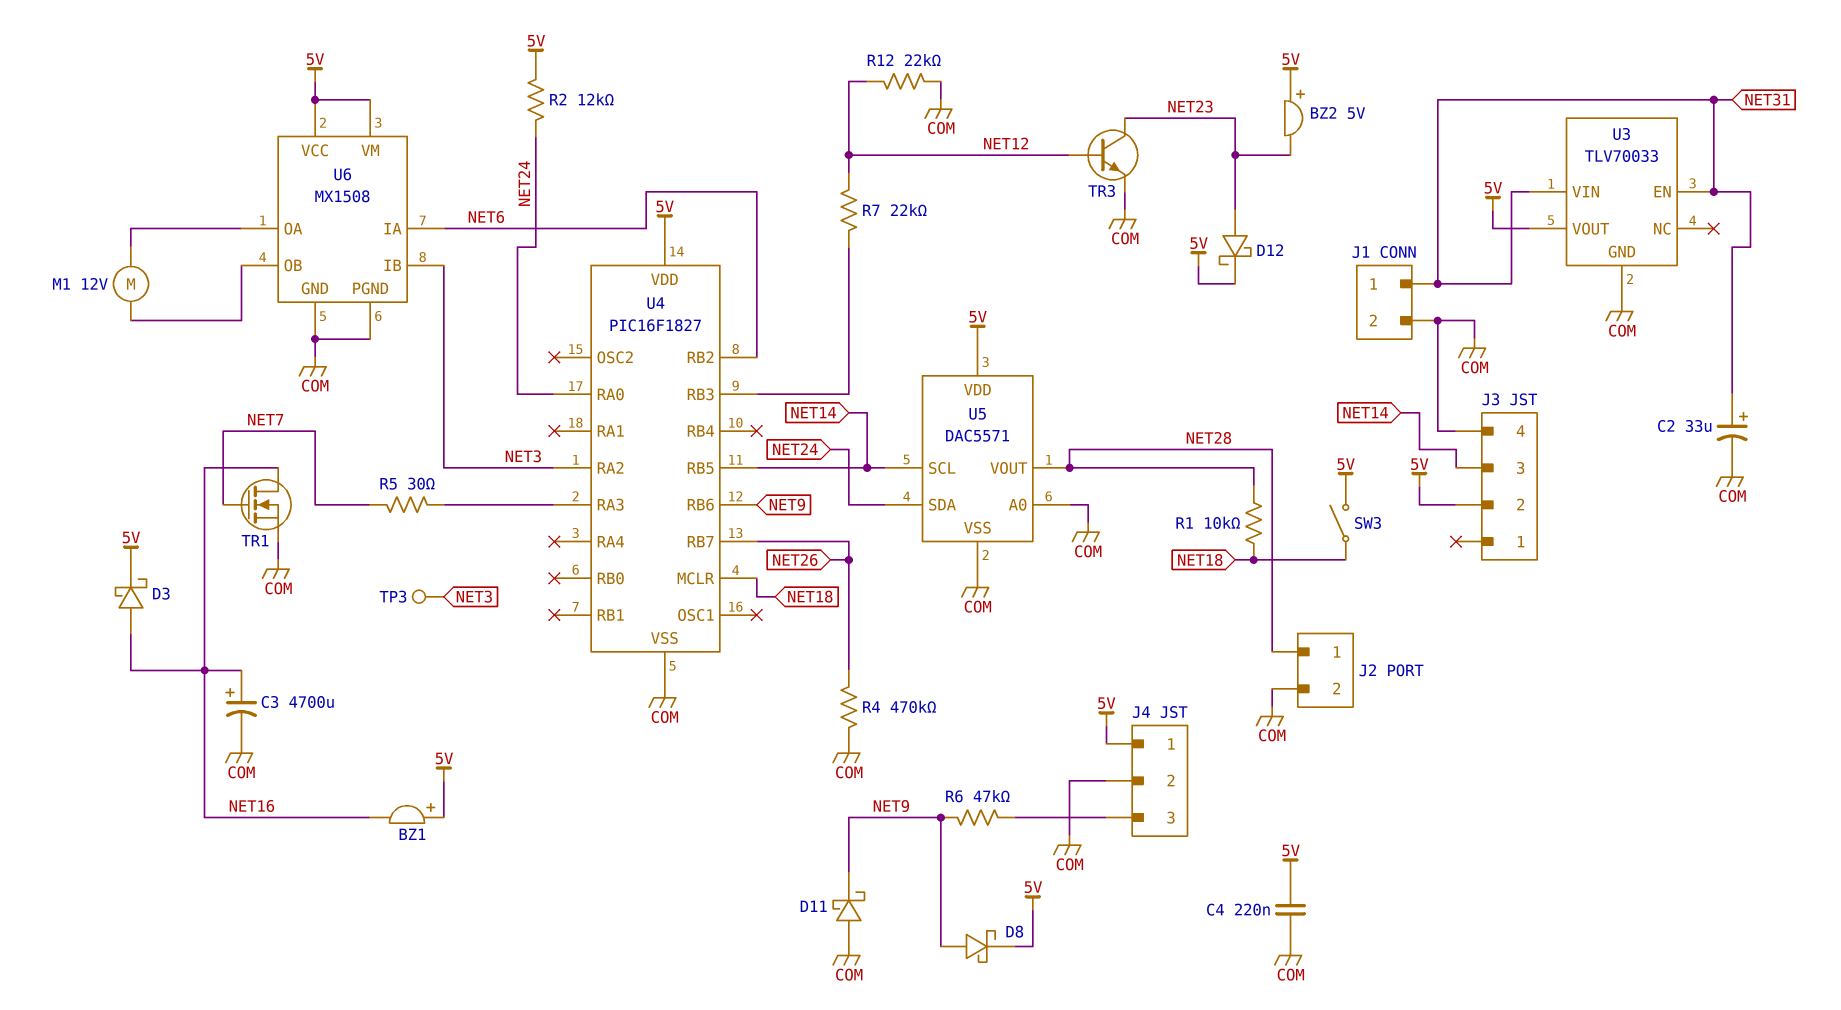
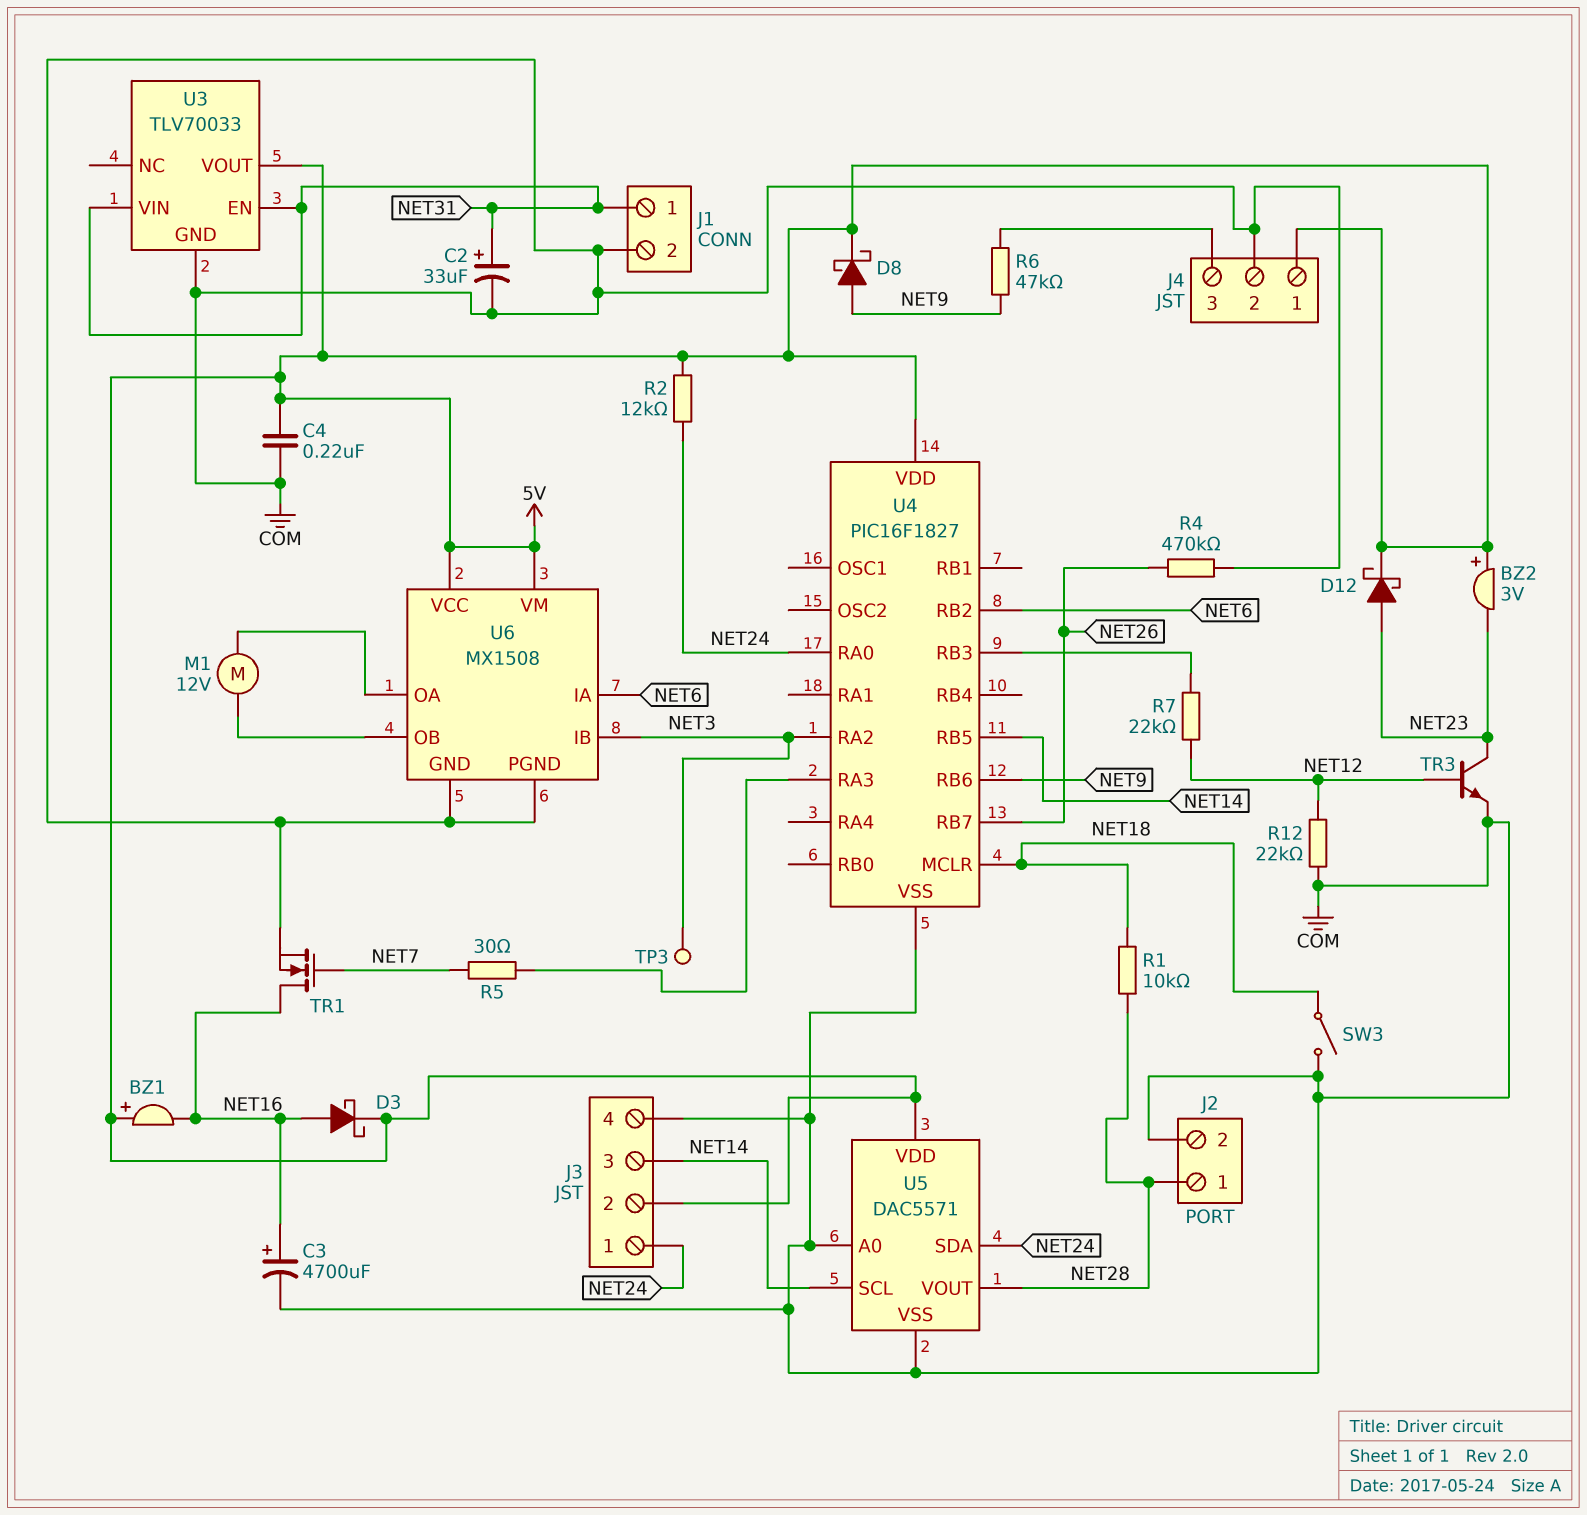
BZ2: buzzer 5V (plus 5V, minus NET23) -> buzzer 3V (plus 5V, minus NET23)
D11: schottky (A COM, K NET9) -> none
J3 pin 1: none -> NET24
SW3: switch (5V, NET18) -> switch (COM, NET18)

